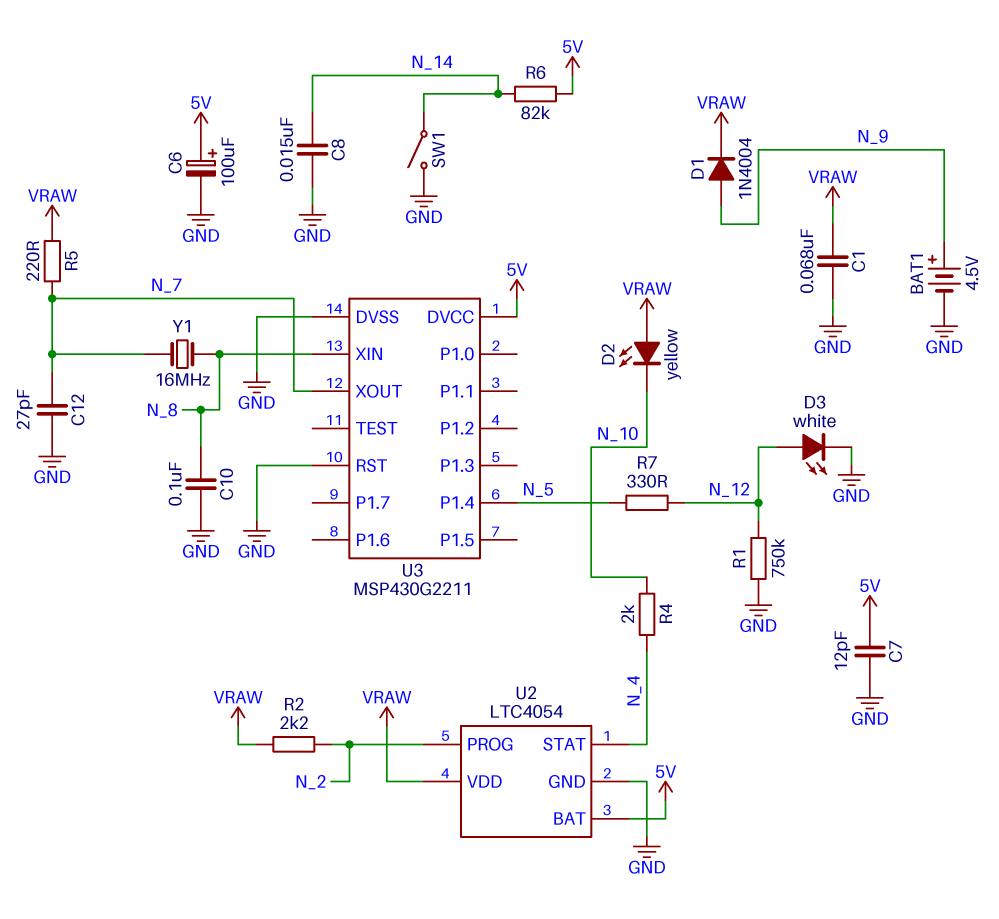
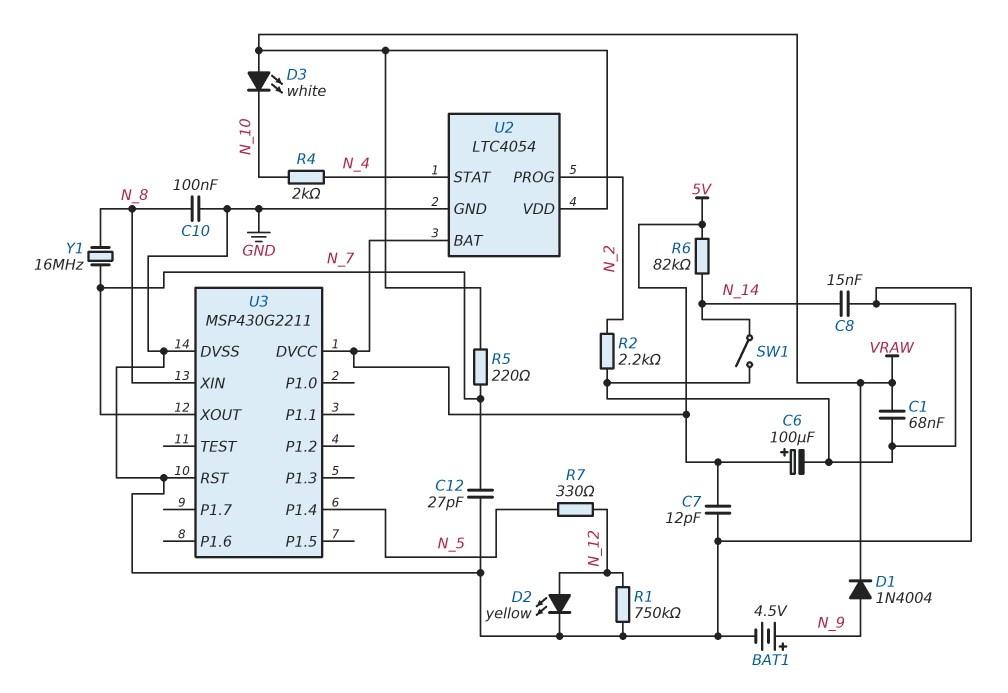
D2: LED yellow (A VRAW, K N_10) -> LED yellow (A N_12, K GND)
D3: LED white (A N_12, K GND) -> LED white (A VRAW, K N_10)
R2: 2.2k (N_2, VRAW) -> 2.2k (GND, N_2)

